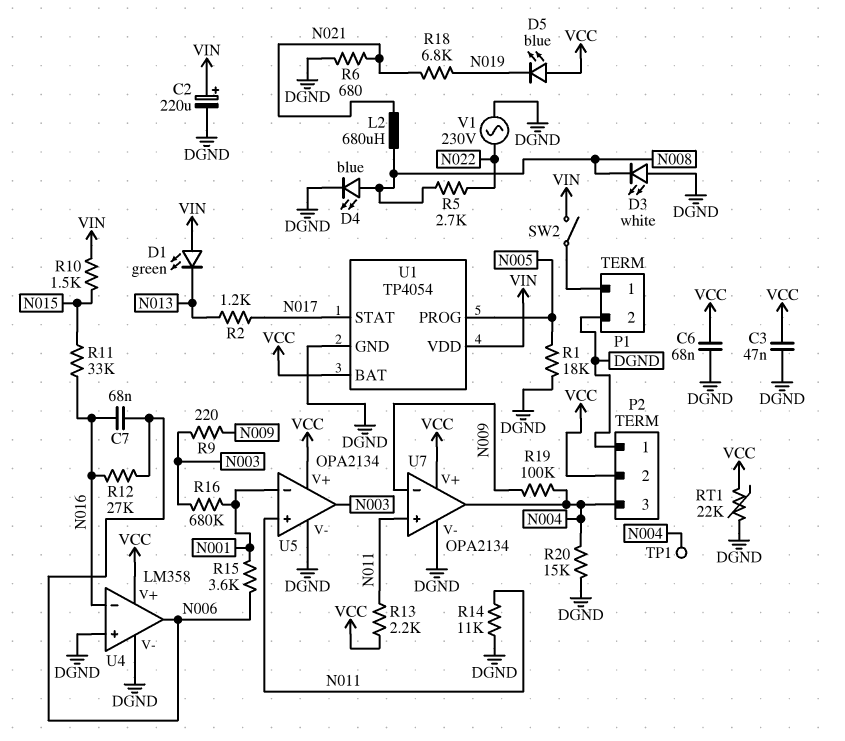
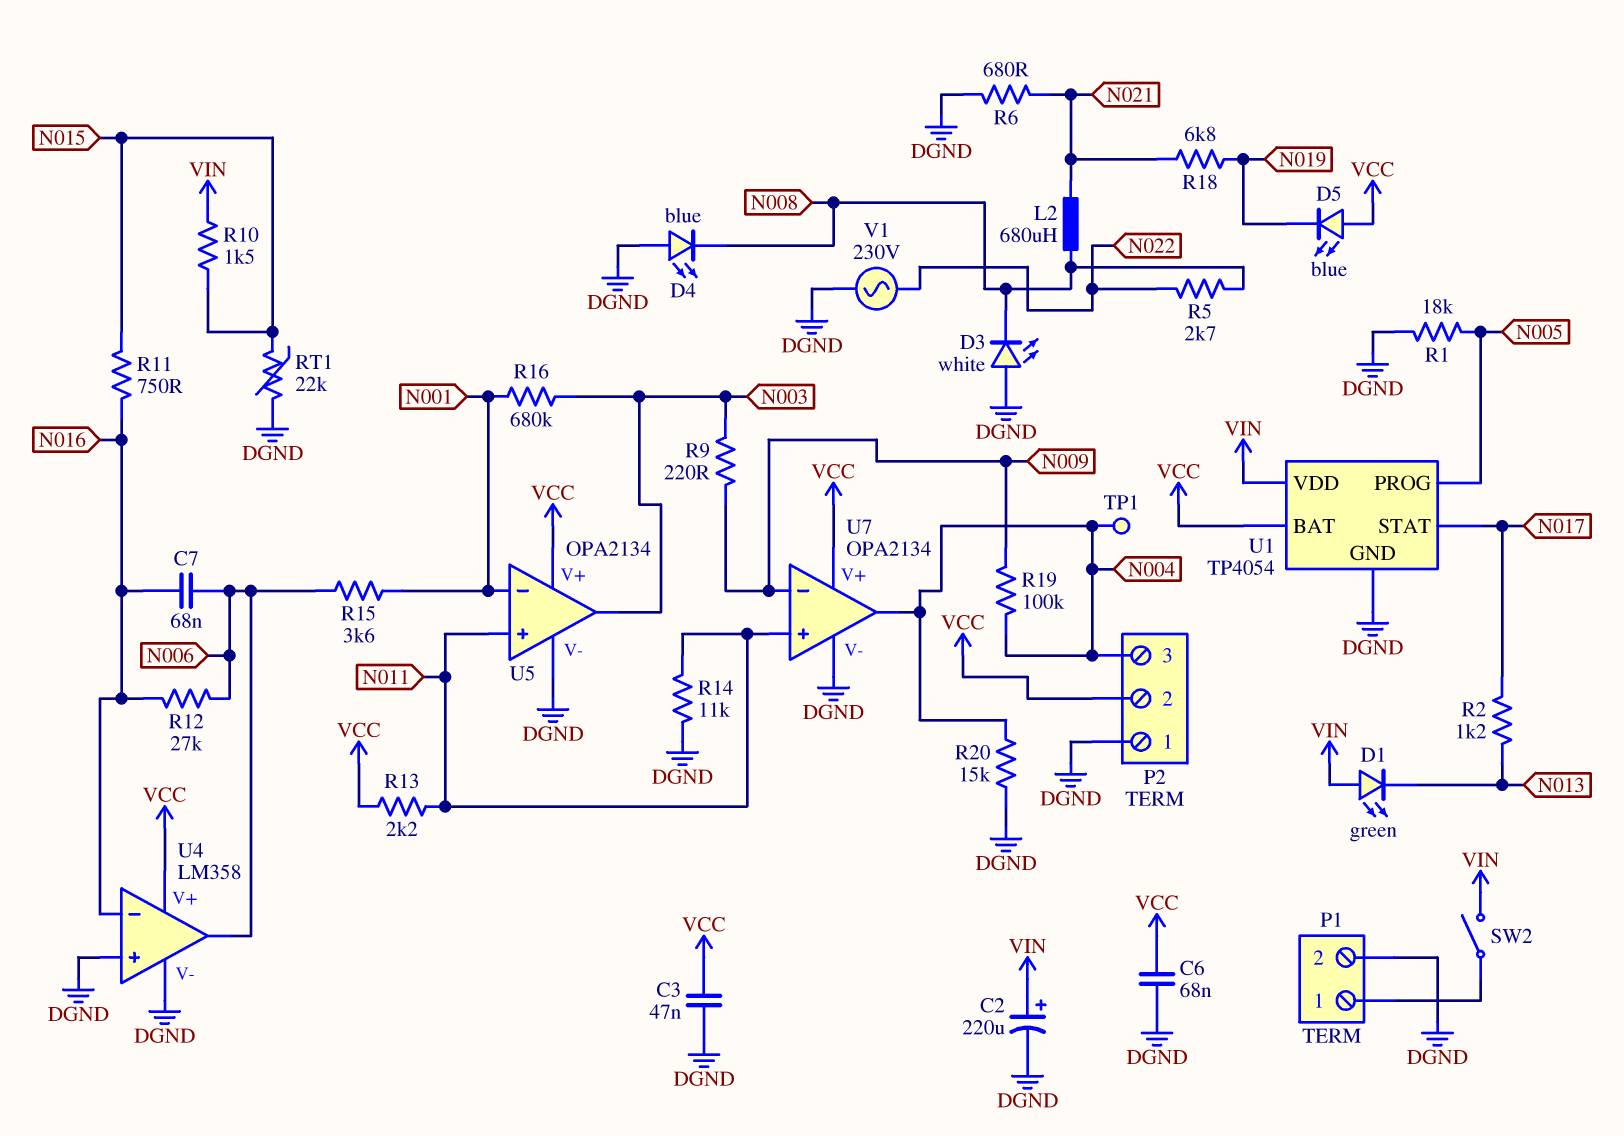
D4: LED blue (A N008, K DGND) -> LED blue (A DGND, K N008)
R11: 33k (N015, N016) -> 750 (N015, N016)
RT1: 22k (DGND, VCC) -> 22k (DGND, N015)

